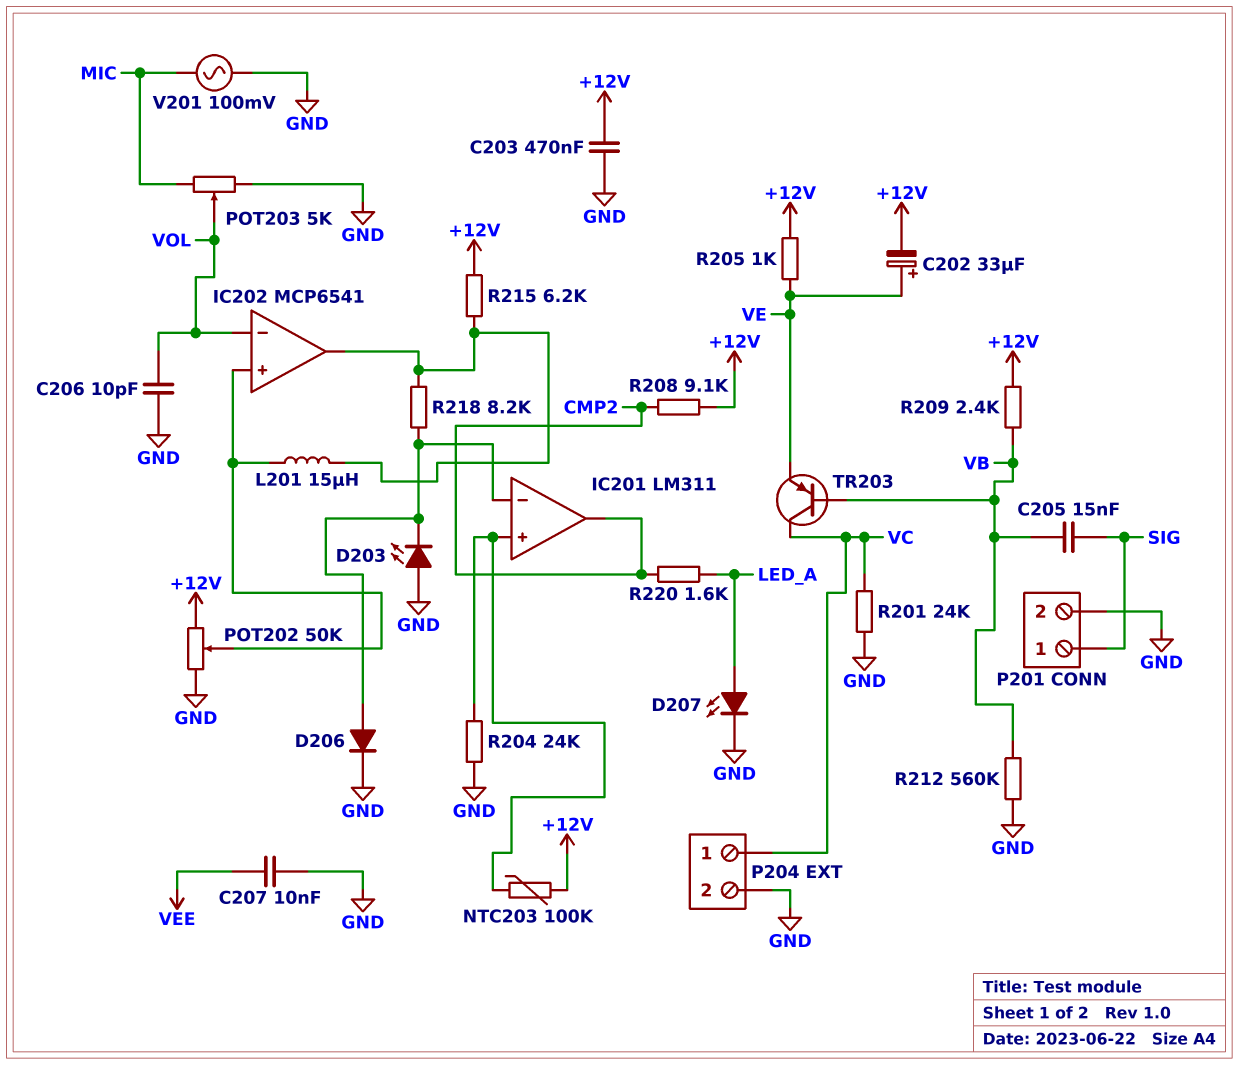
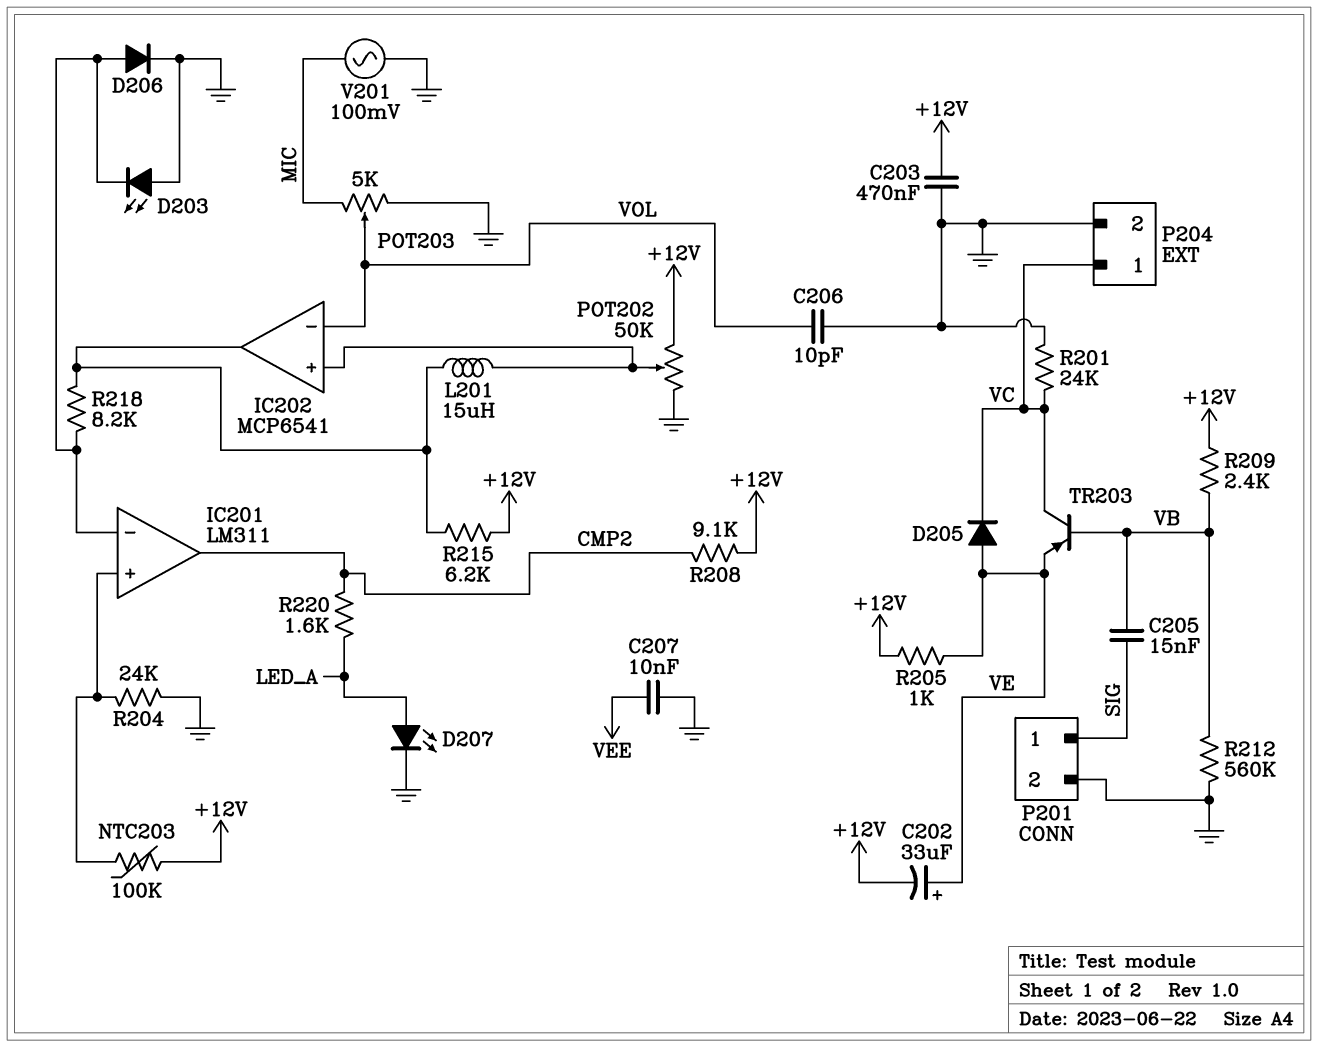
D205: none -> diode (A VE, K VC)

